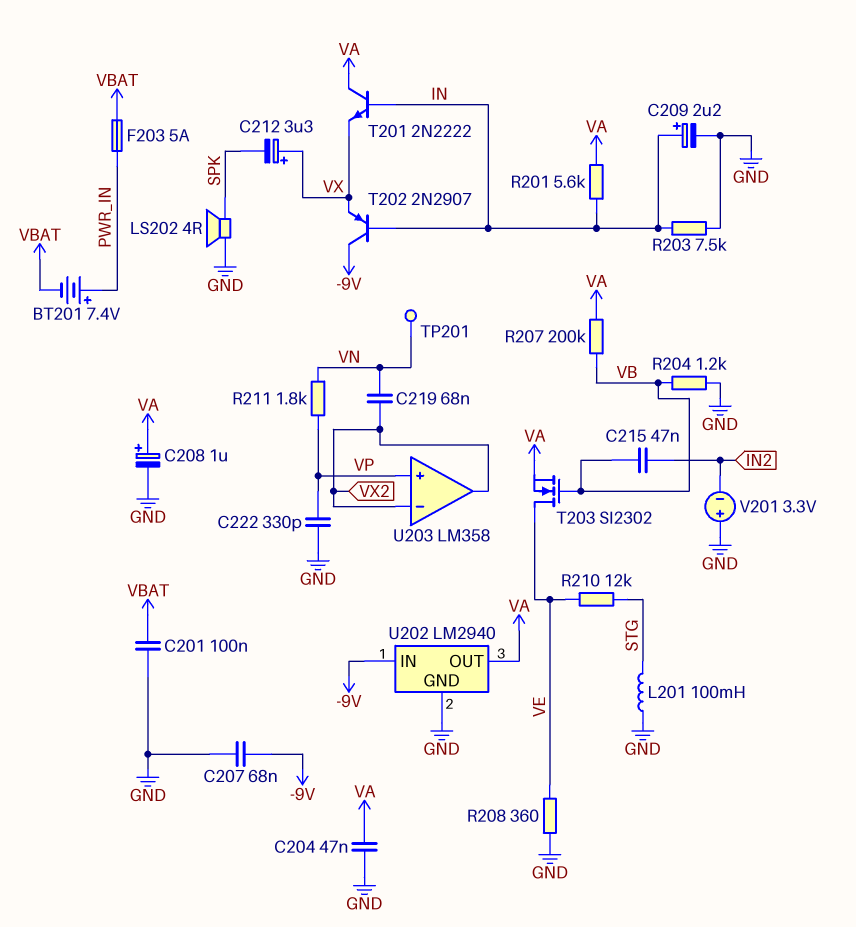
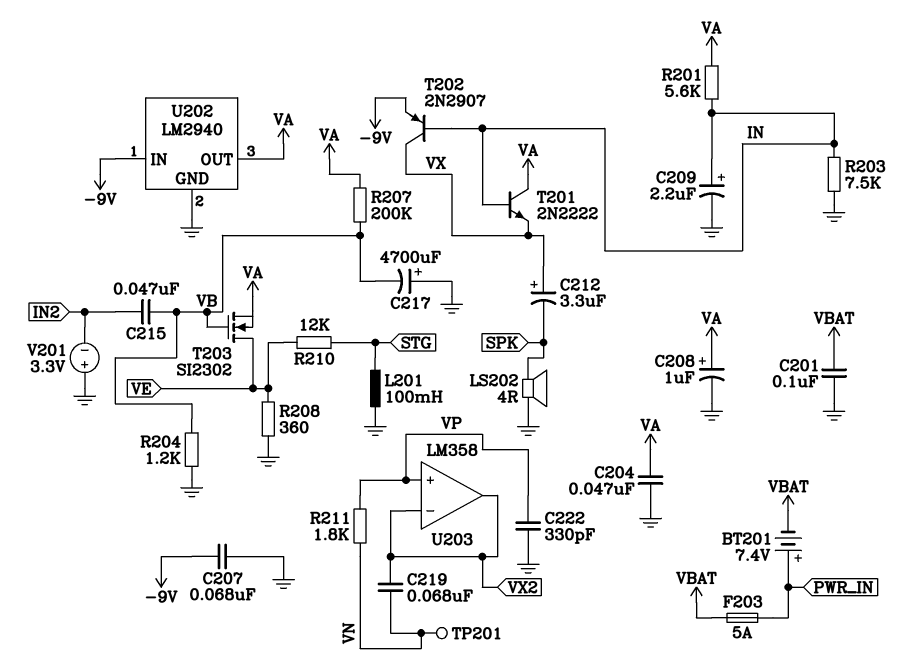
C217: none -> 4700uF (plus GND, minus VB)
T202: PNP 2N2907 (B IN, C -9V, E VX) -> PNP 2N2907 (B IN, C VX, E -9V)

